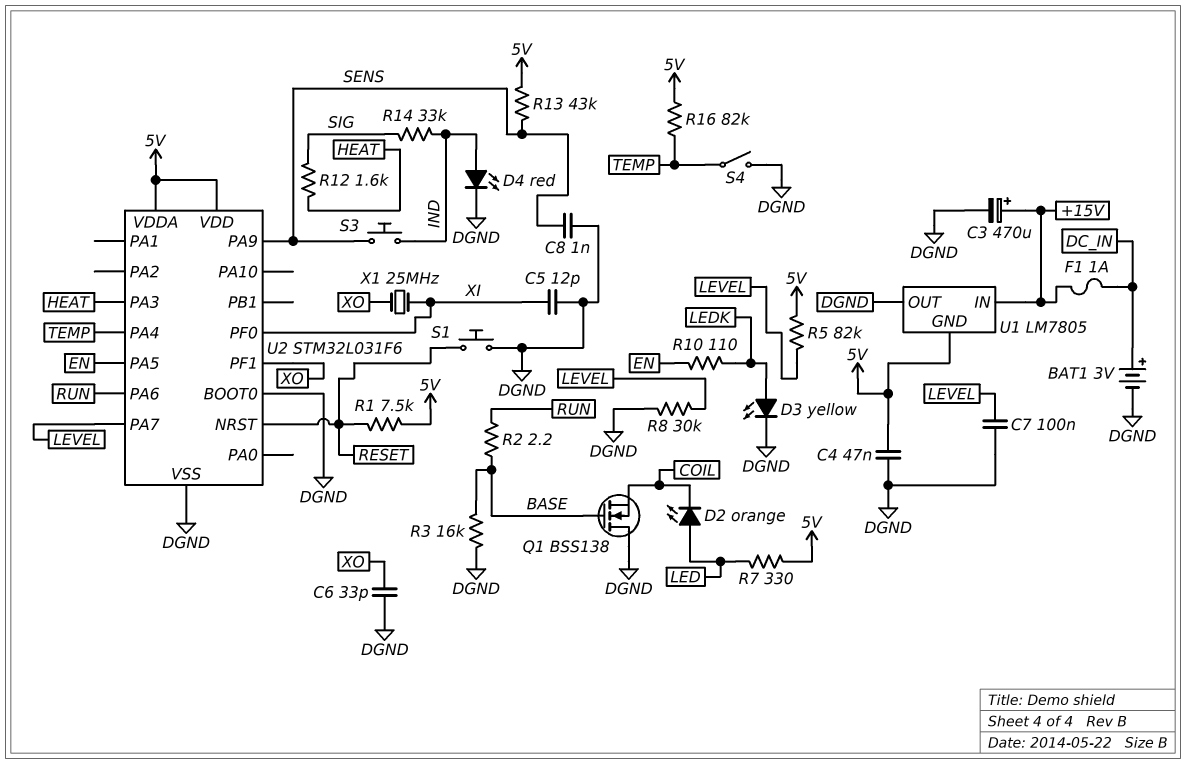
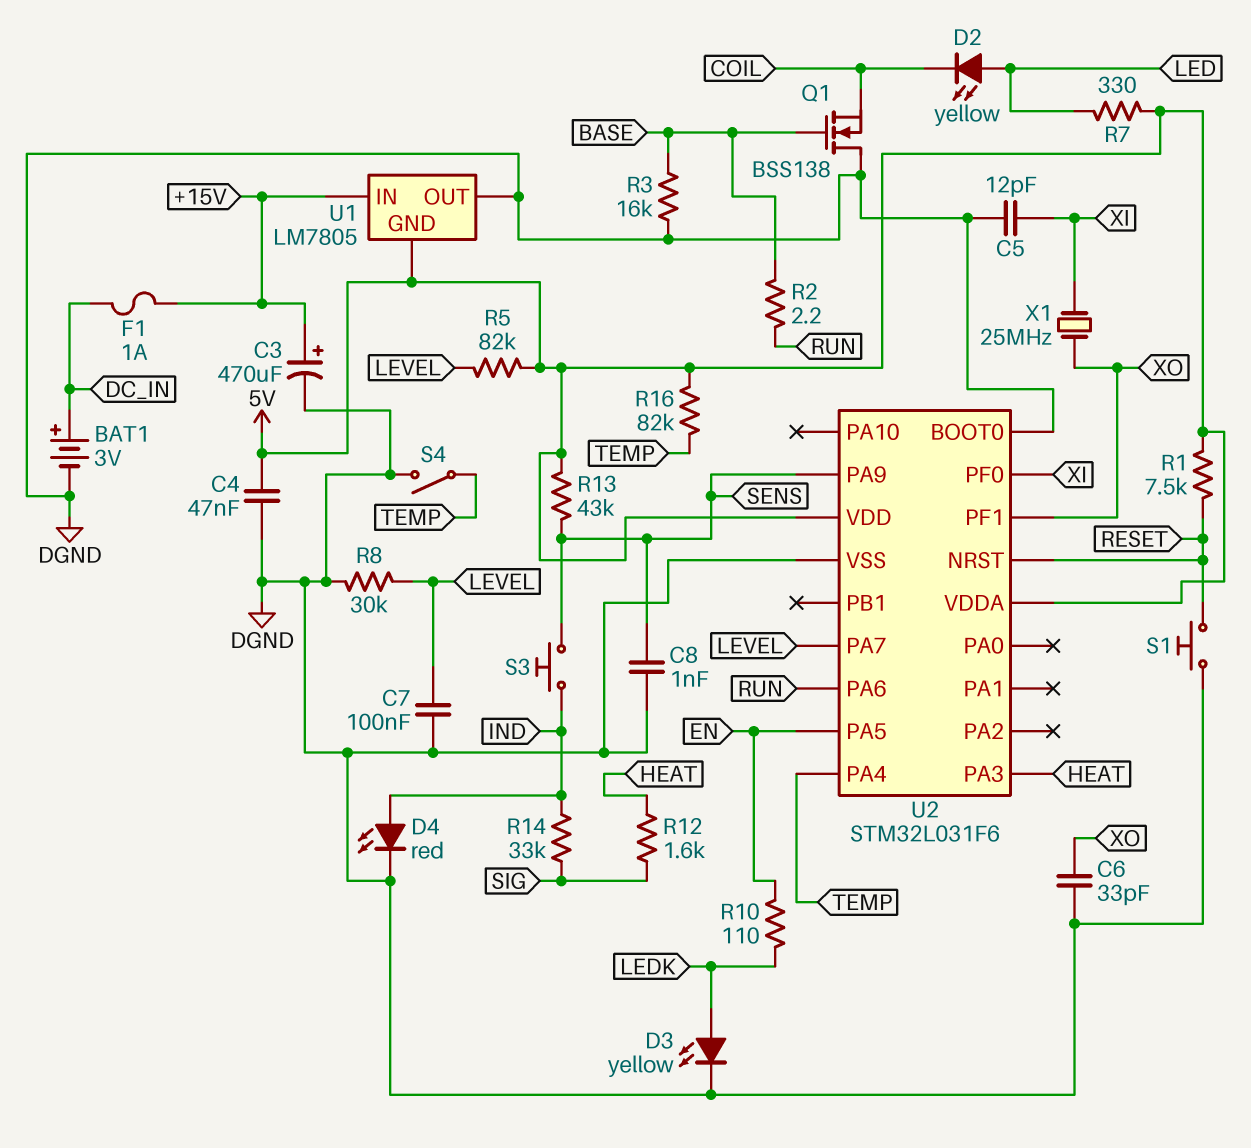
D2: LED orange (A LED, K COIL) -> LED yellow (A LED, K COIL)

